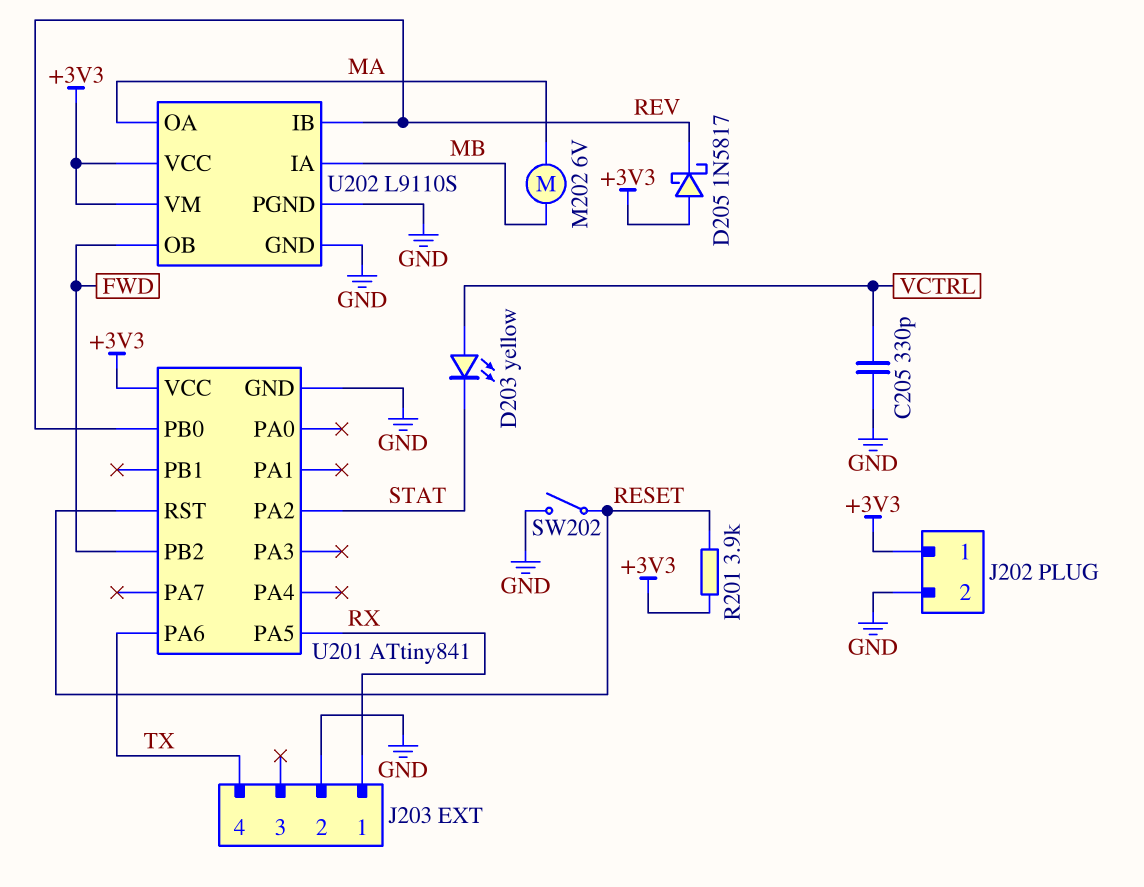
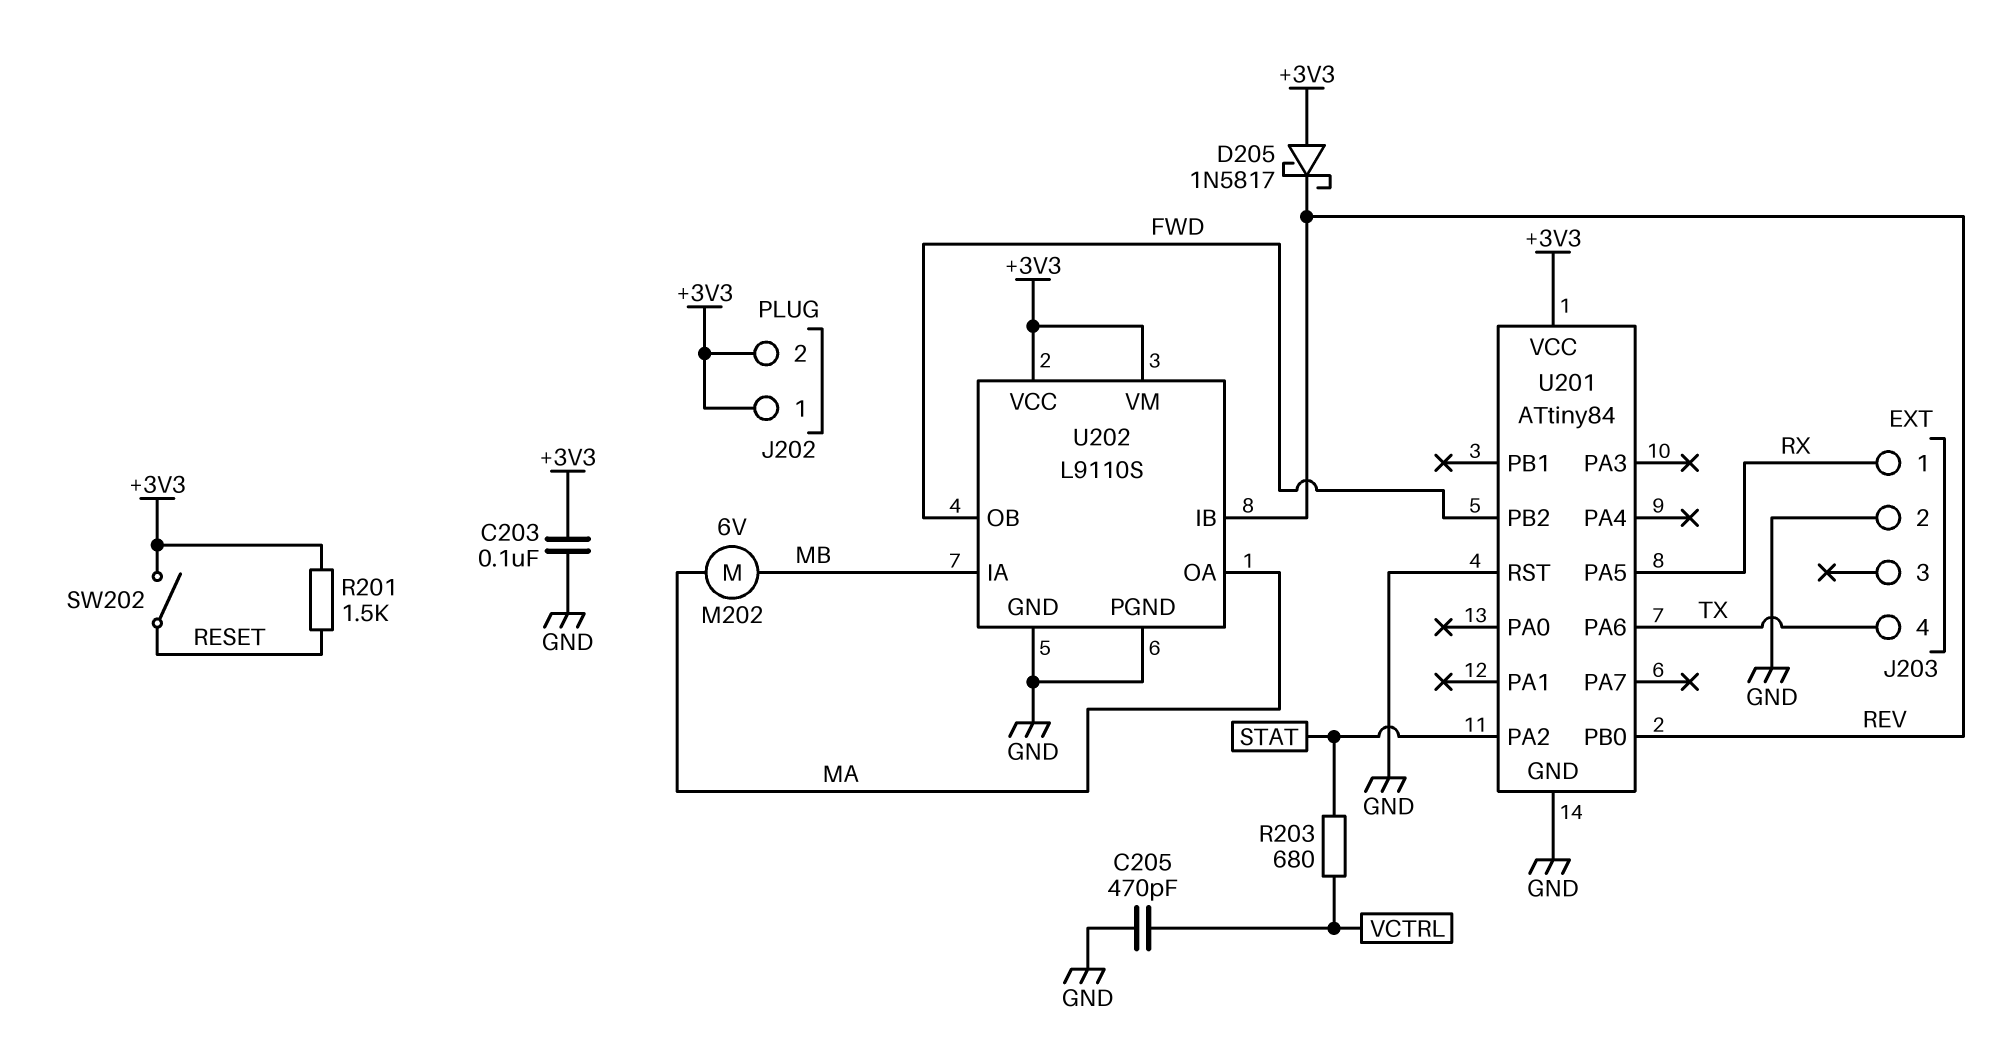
C203: none -> 100nF (+3V3, GND)
C205: 330pF (GND, VCTRL) -> 470pF (GND, VCTRL)
D203: LED yellow (A VCTRL, K STAT) -> none
J202 pin 2: GND -> +3V3
R201: 3.9k (+3V3, RESET) -> 1.5k (+3V3, RESET)
R203: none -> 680 (STAT, VCTRL)
SW202: switch (GND, RESET) -> switch (+3V3, RESET)
U201: ATtiny841 -> ATtiny84
U201 pin RST: RESET -> GND

